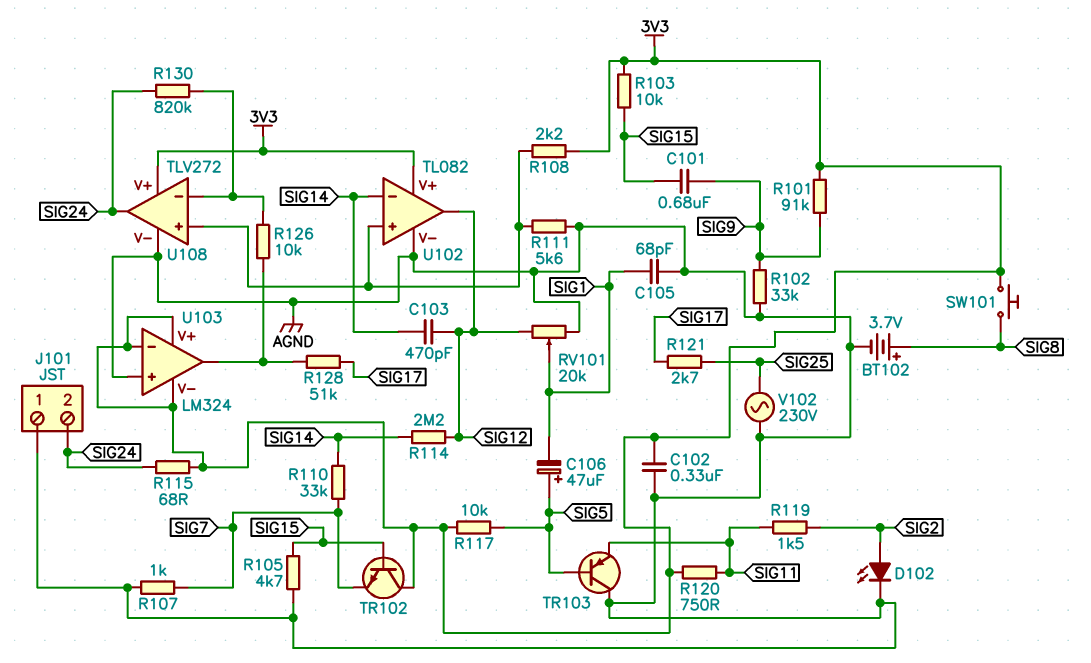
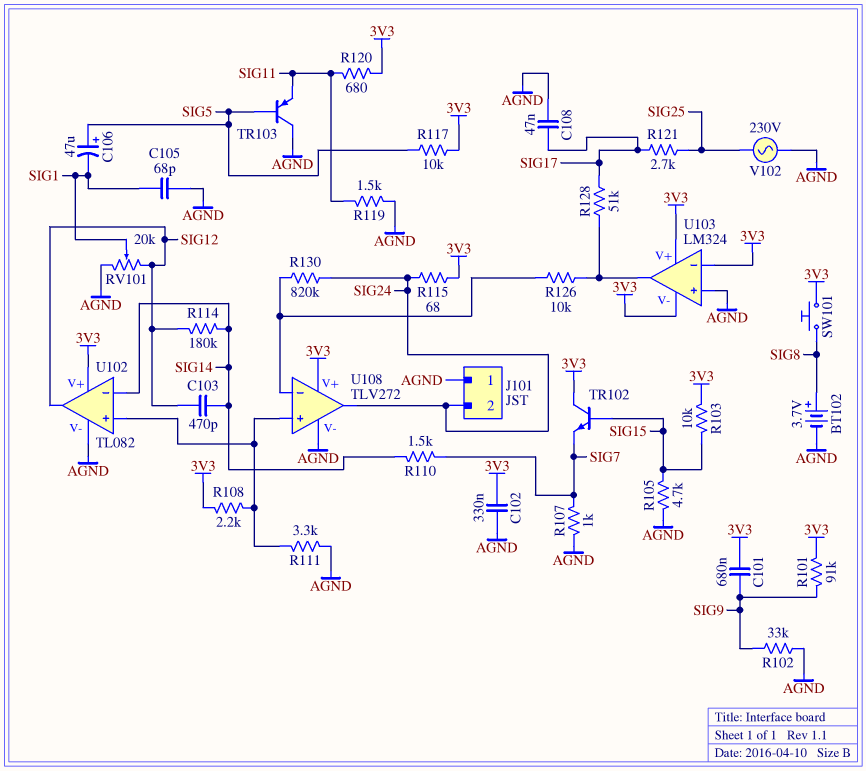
C101: 680nF (SIG9, SIG15) -> 680nF (3V3, SIG9)
C108: none -> 47nF (AGND, SIG17)
D102: LED (A SIG2, K AGND) -> none
R110: 33k (SIG7, SIG14) -> 1.5k (SIG7, SIG14)
R111: 5.6k (AGND, U102/in+) -> 3.3k (AGND, U102/in+)
R114: 2.2M (SIG12, SIG14) -> 180k (SIG12, SIG14)
R119: 1.5k (SIG2, SIG11) -> 1.5k (AGND, SIG11)
R120: 750 (3V3, SIG11) -> 680 (3V3, SIG11)

